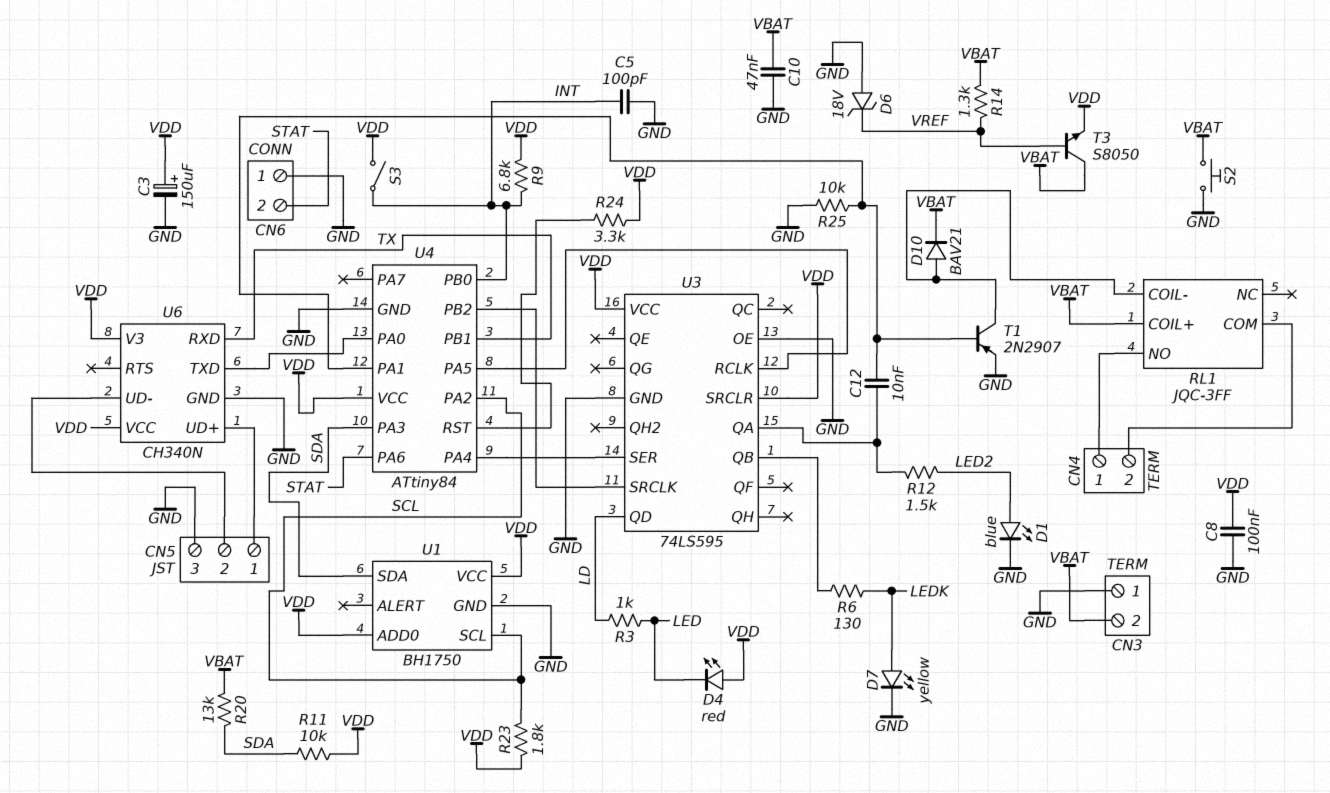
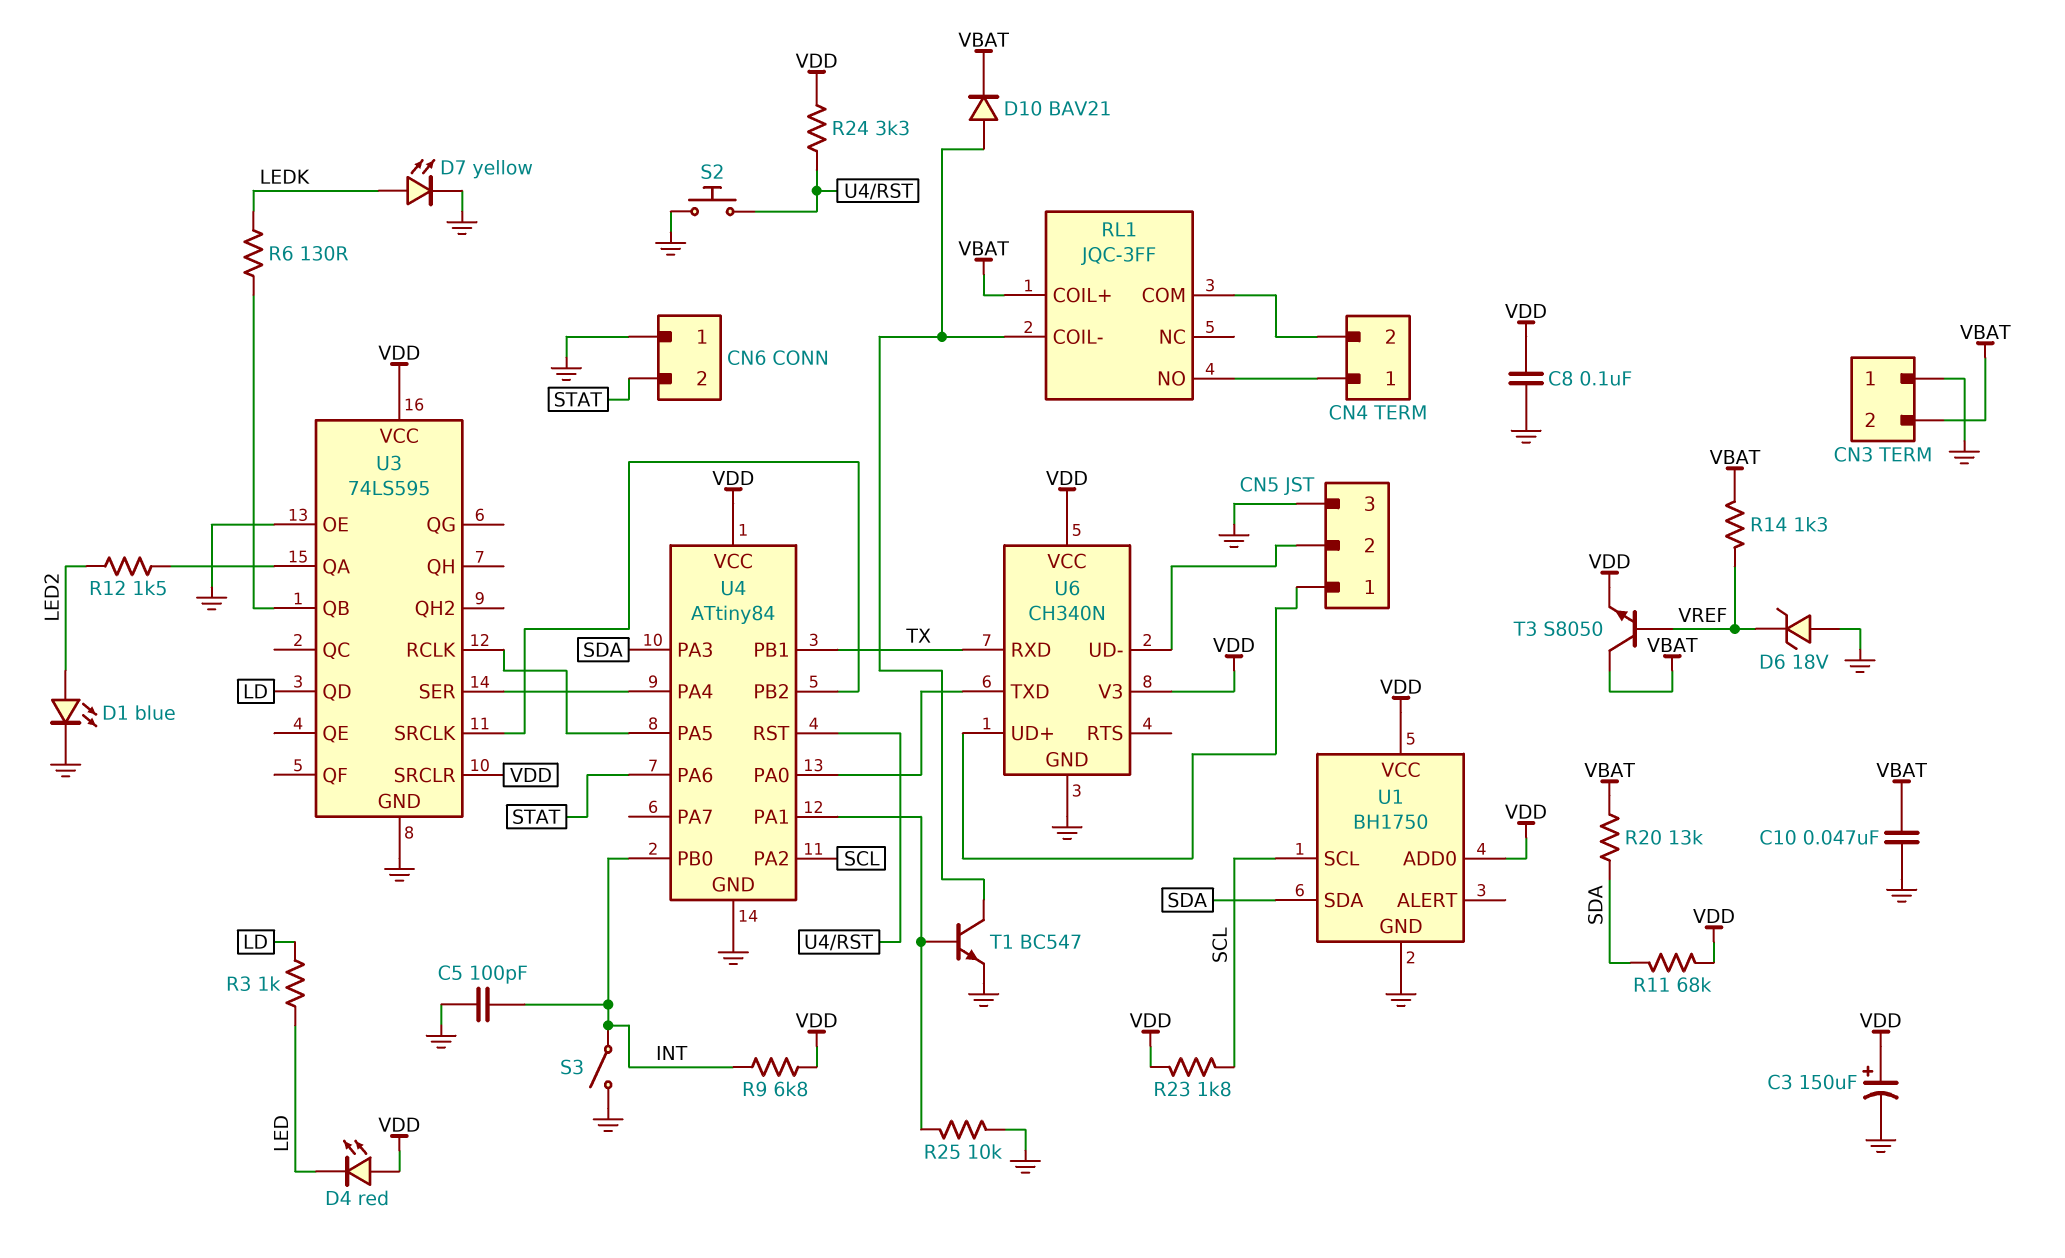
C12: 10nF (U3/QA, U4/PA1) -> none
R11: 10k (SDA, VDD) -> 68k (SDA, VDD)
S2: button (GND, VBAT) -> button (GND, U4/RST)
S3: switch (INT, VDD) -> switch (GND, INT)
T1: PNP 2N2907 (B U4/PA1, C RL1/COIL-, E GND) -> NPN BC547 (B U4/PA1, C RL1/COIL-, E GND)

